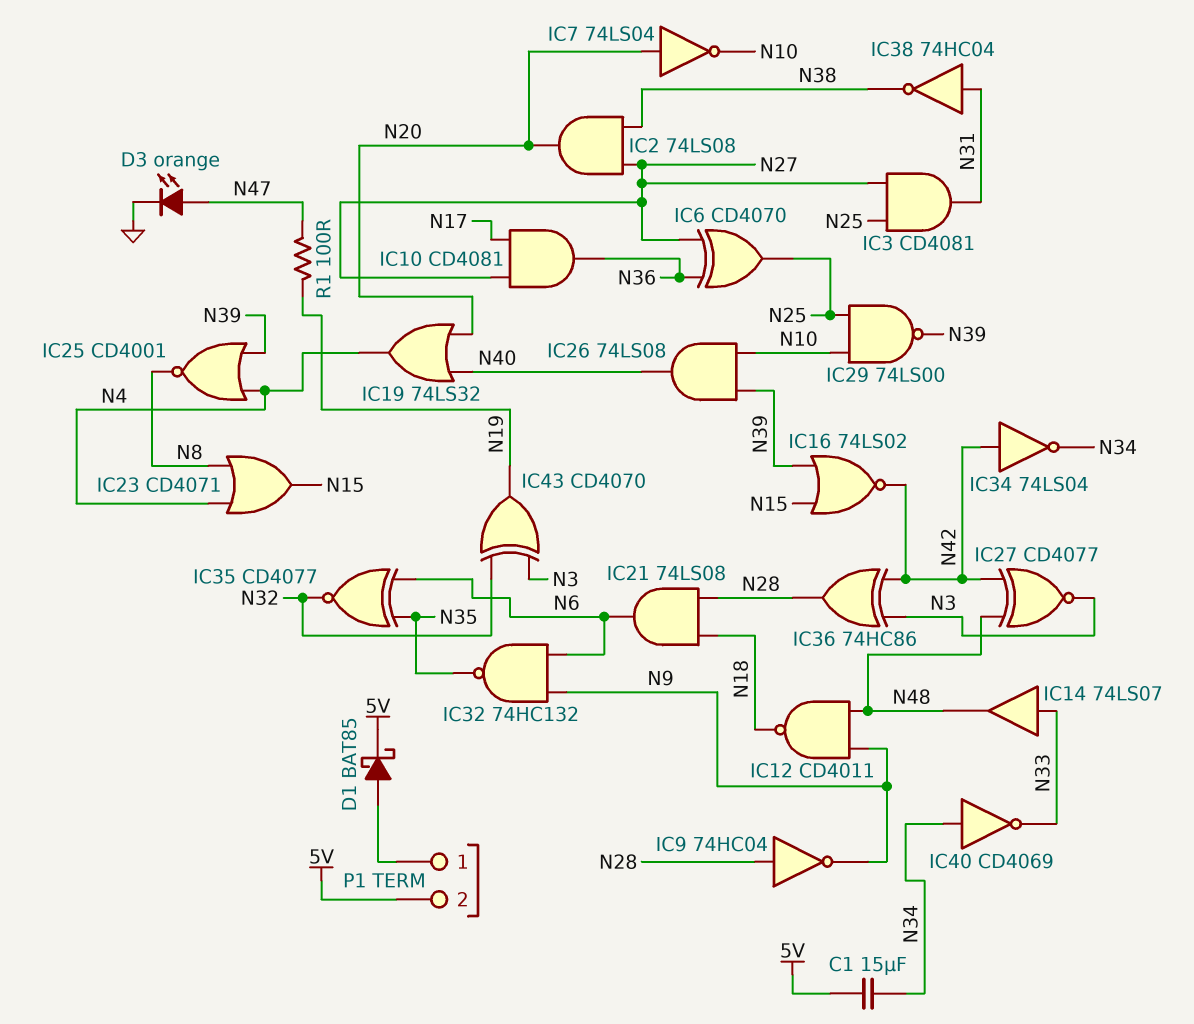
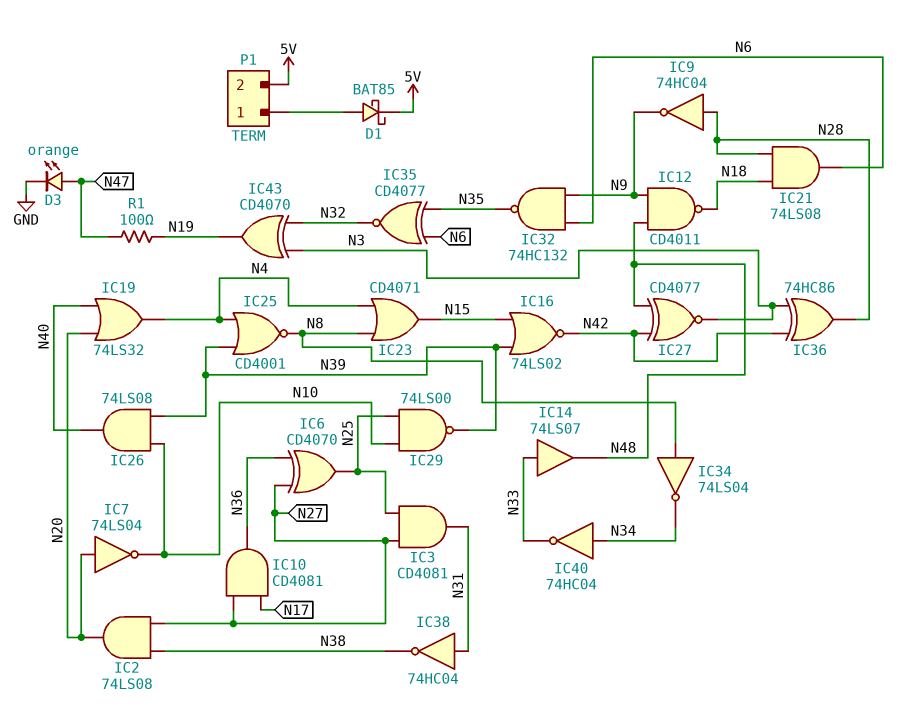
C1: 15uF (5V, N34) -> none
IC34: NOT 74LS04 (in N42, out N34) -> NOT 74LS04 (in N8, out N34)
IC40: NOT CD4069 (in N34, out N33) -> NOT 74HC04 (in N34, out N33)

